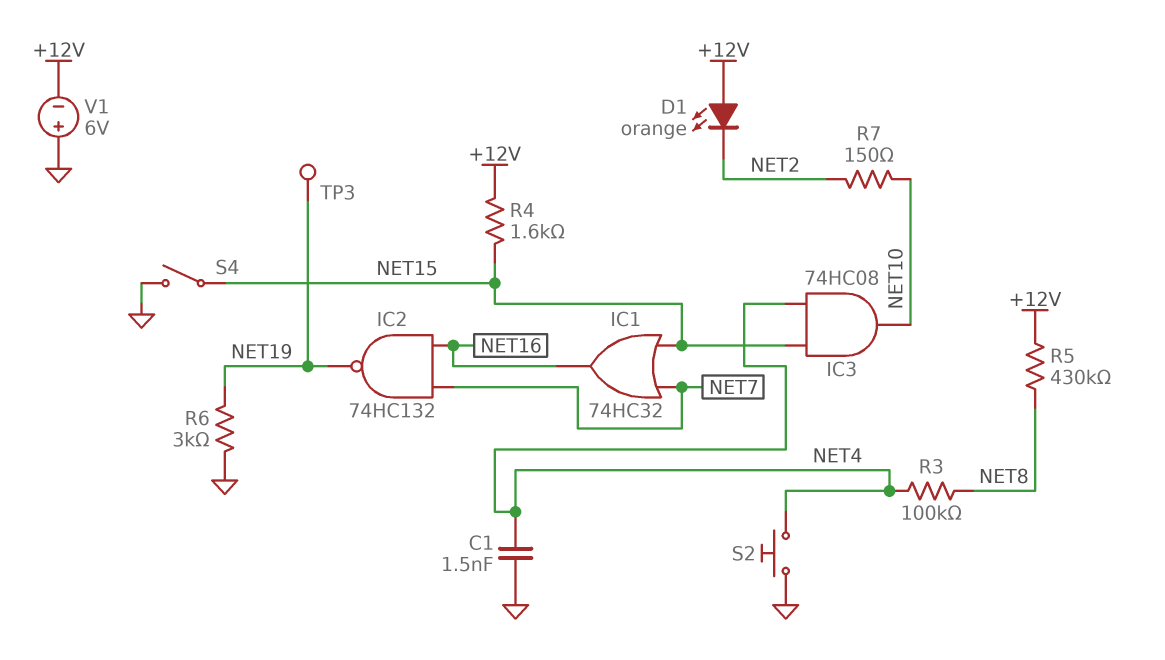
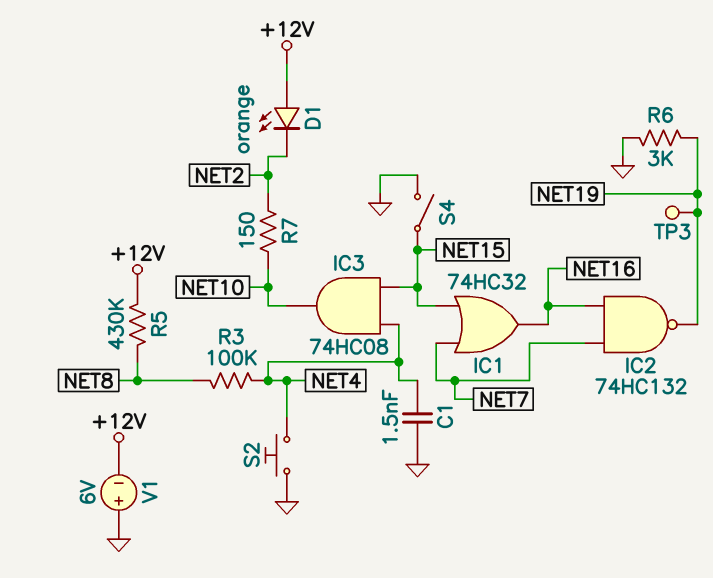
R4: 1.6k (+12V, NET15) -> none

